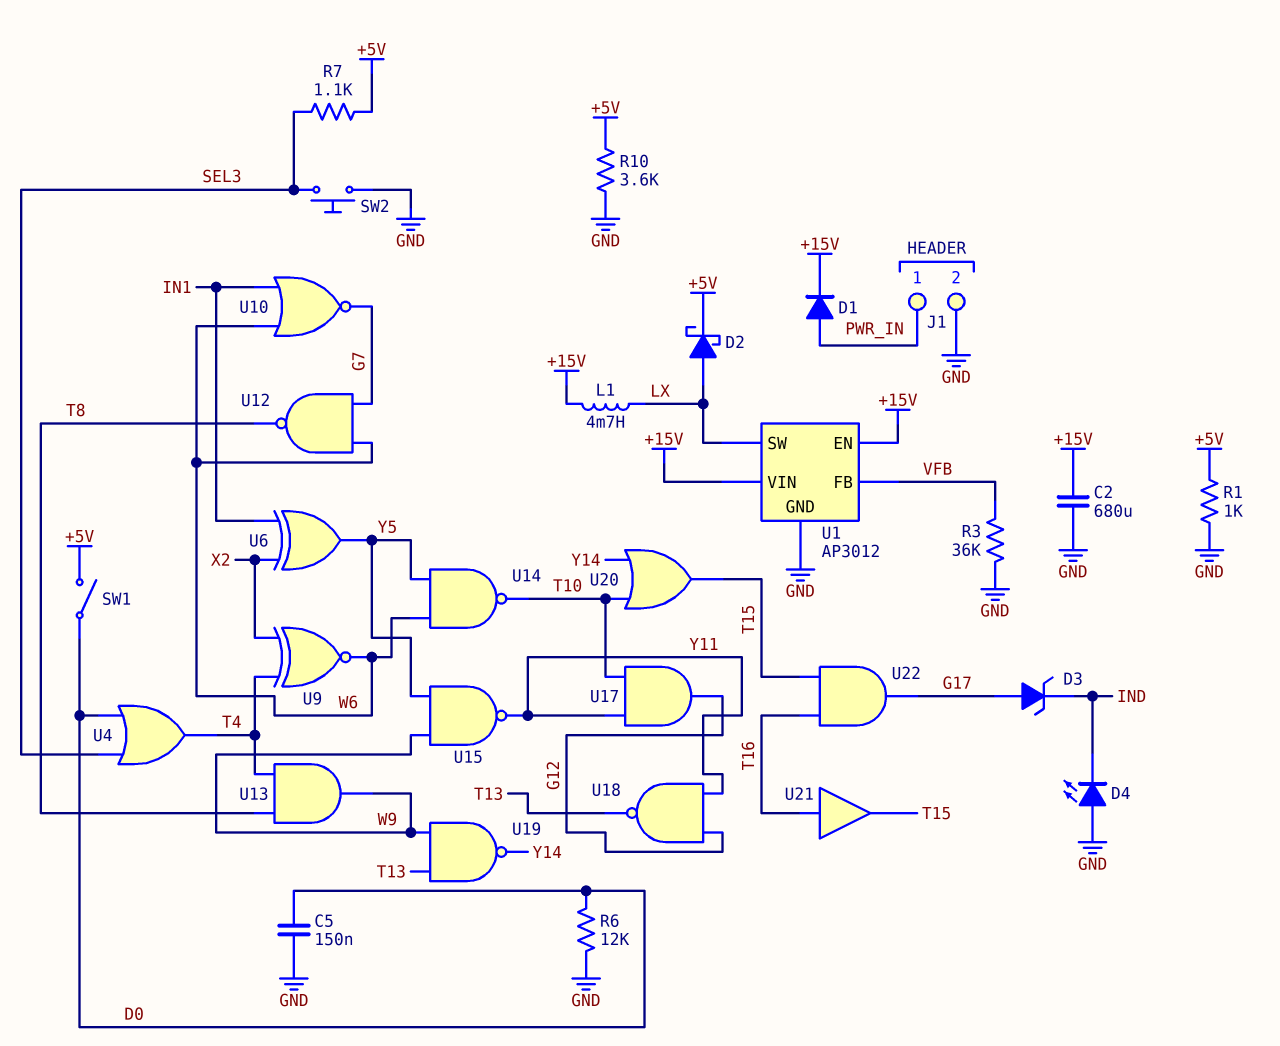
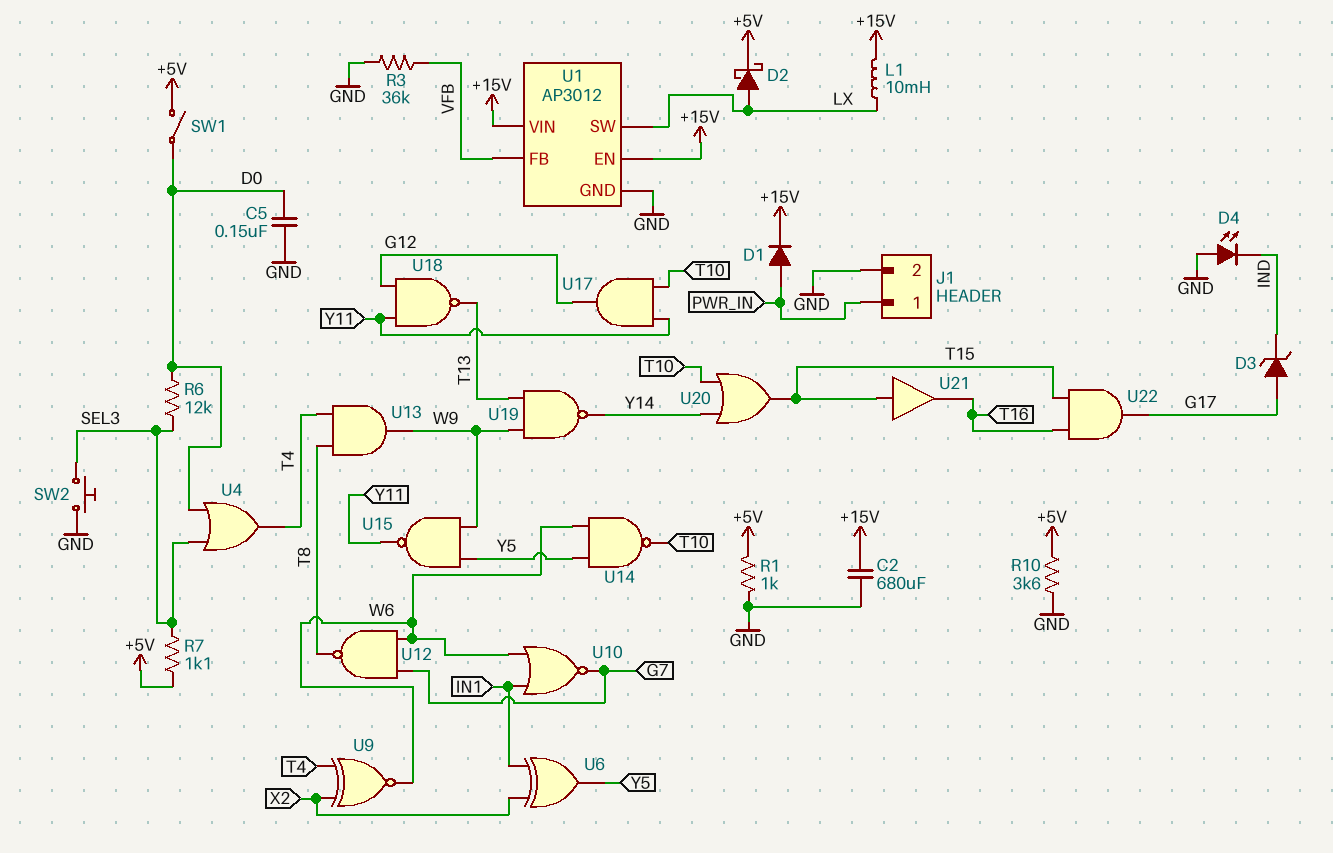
L1: 4.7mH (+15V, LX) -> 10mH (+15V, LX)
R6: 12k (D0, GND) -> 12k (D0, SEL3)
U21: buffer (in T16, out T15) -> buffer (in T15, out T16)

